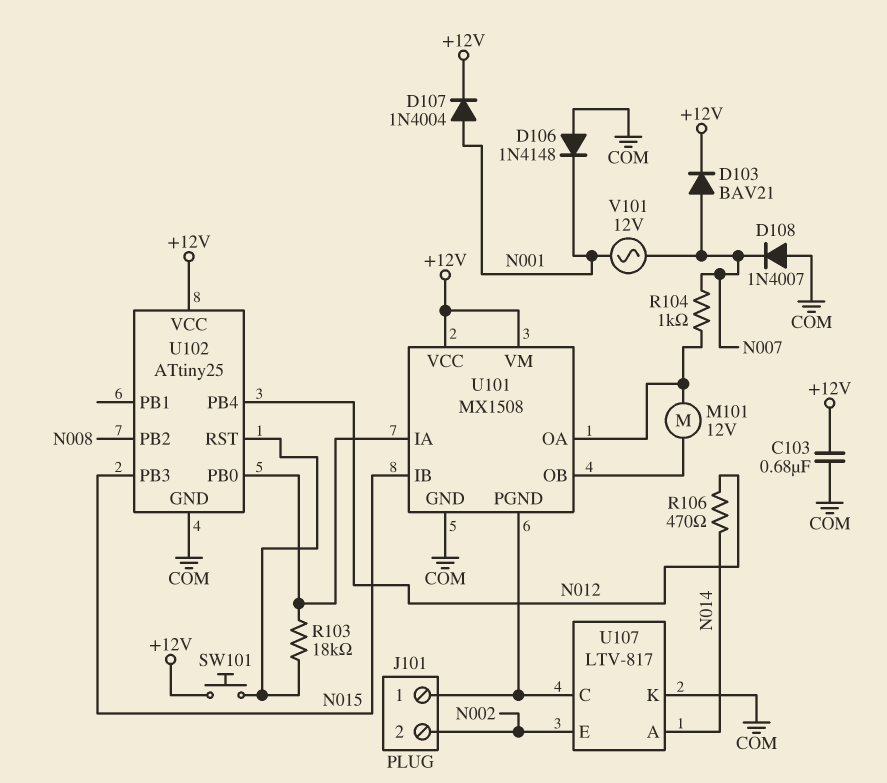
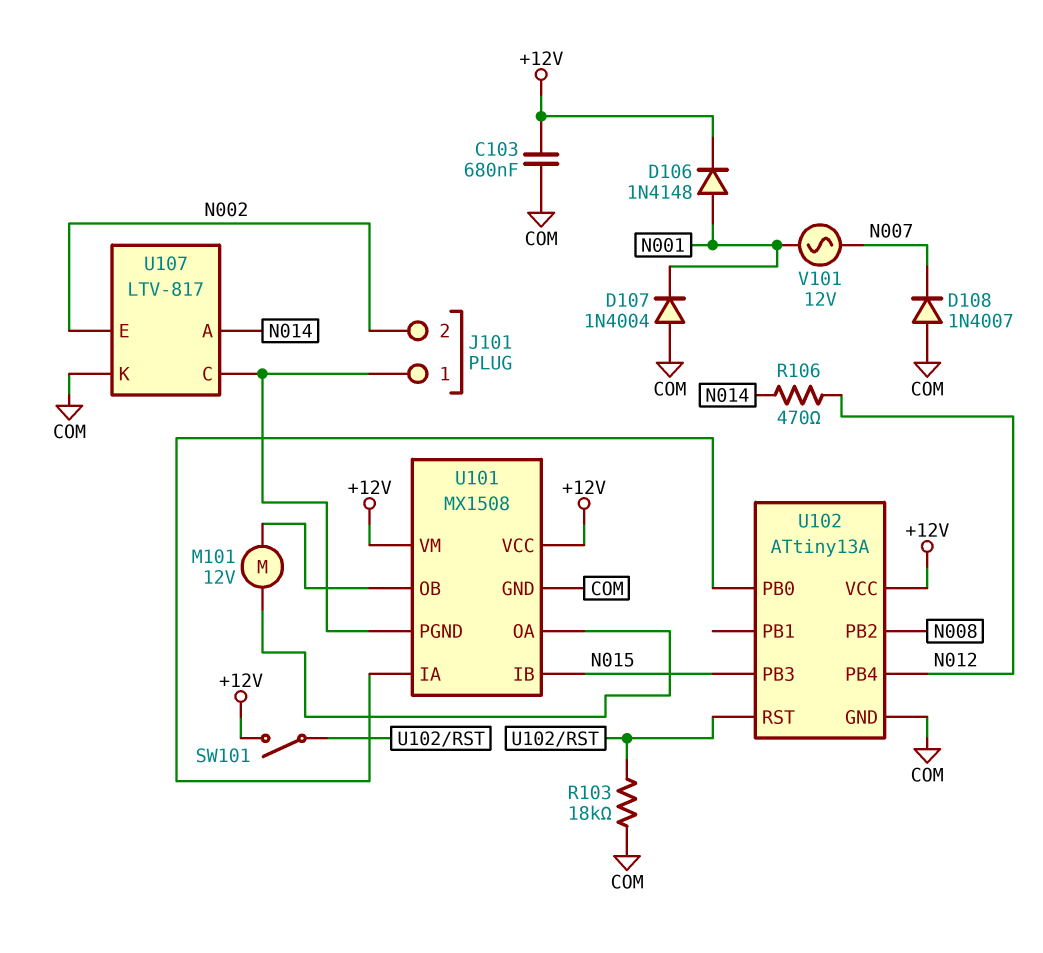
D103: diode BAV21 (A N007, K +12V) -> none
D106: diode 1N4148 (A COM, K N001) -> diode 1N4148 (A N001, K +12V)
D107: diode 1N4004 (A N001, K +12V) -> diode 1N4004 (A COM, K N001)
R103: 18k (U101/IA, U102/RST) -> 18k (COM, U102/RST)
R104: 1k (N007, U101/OA) -> none
SW101: button (+12V, U102/RST) -> switch (+12V, U102/RST)
U102: ATtiny25 -> ATtiny13A

